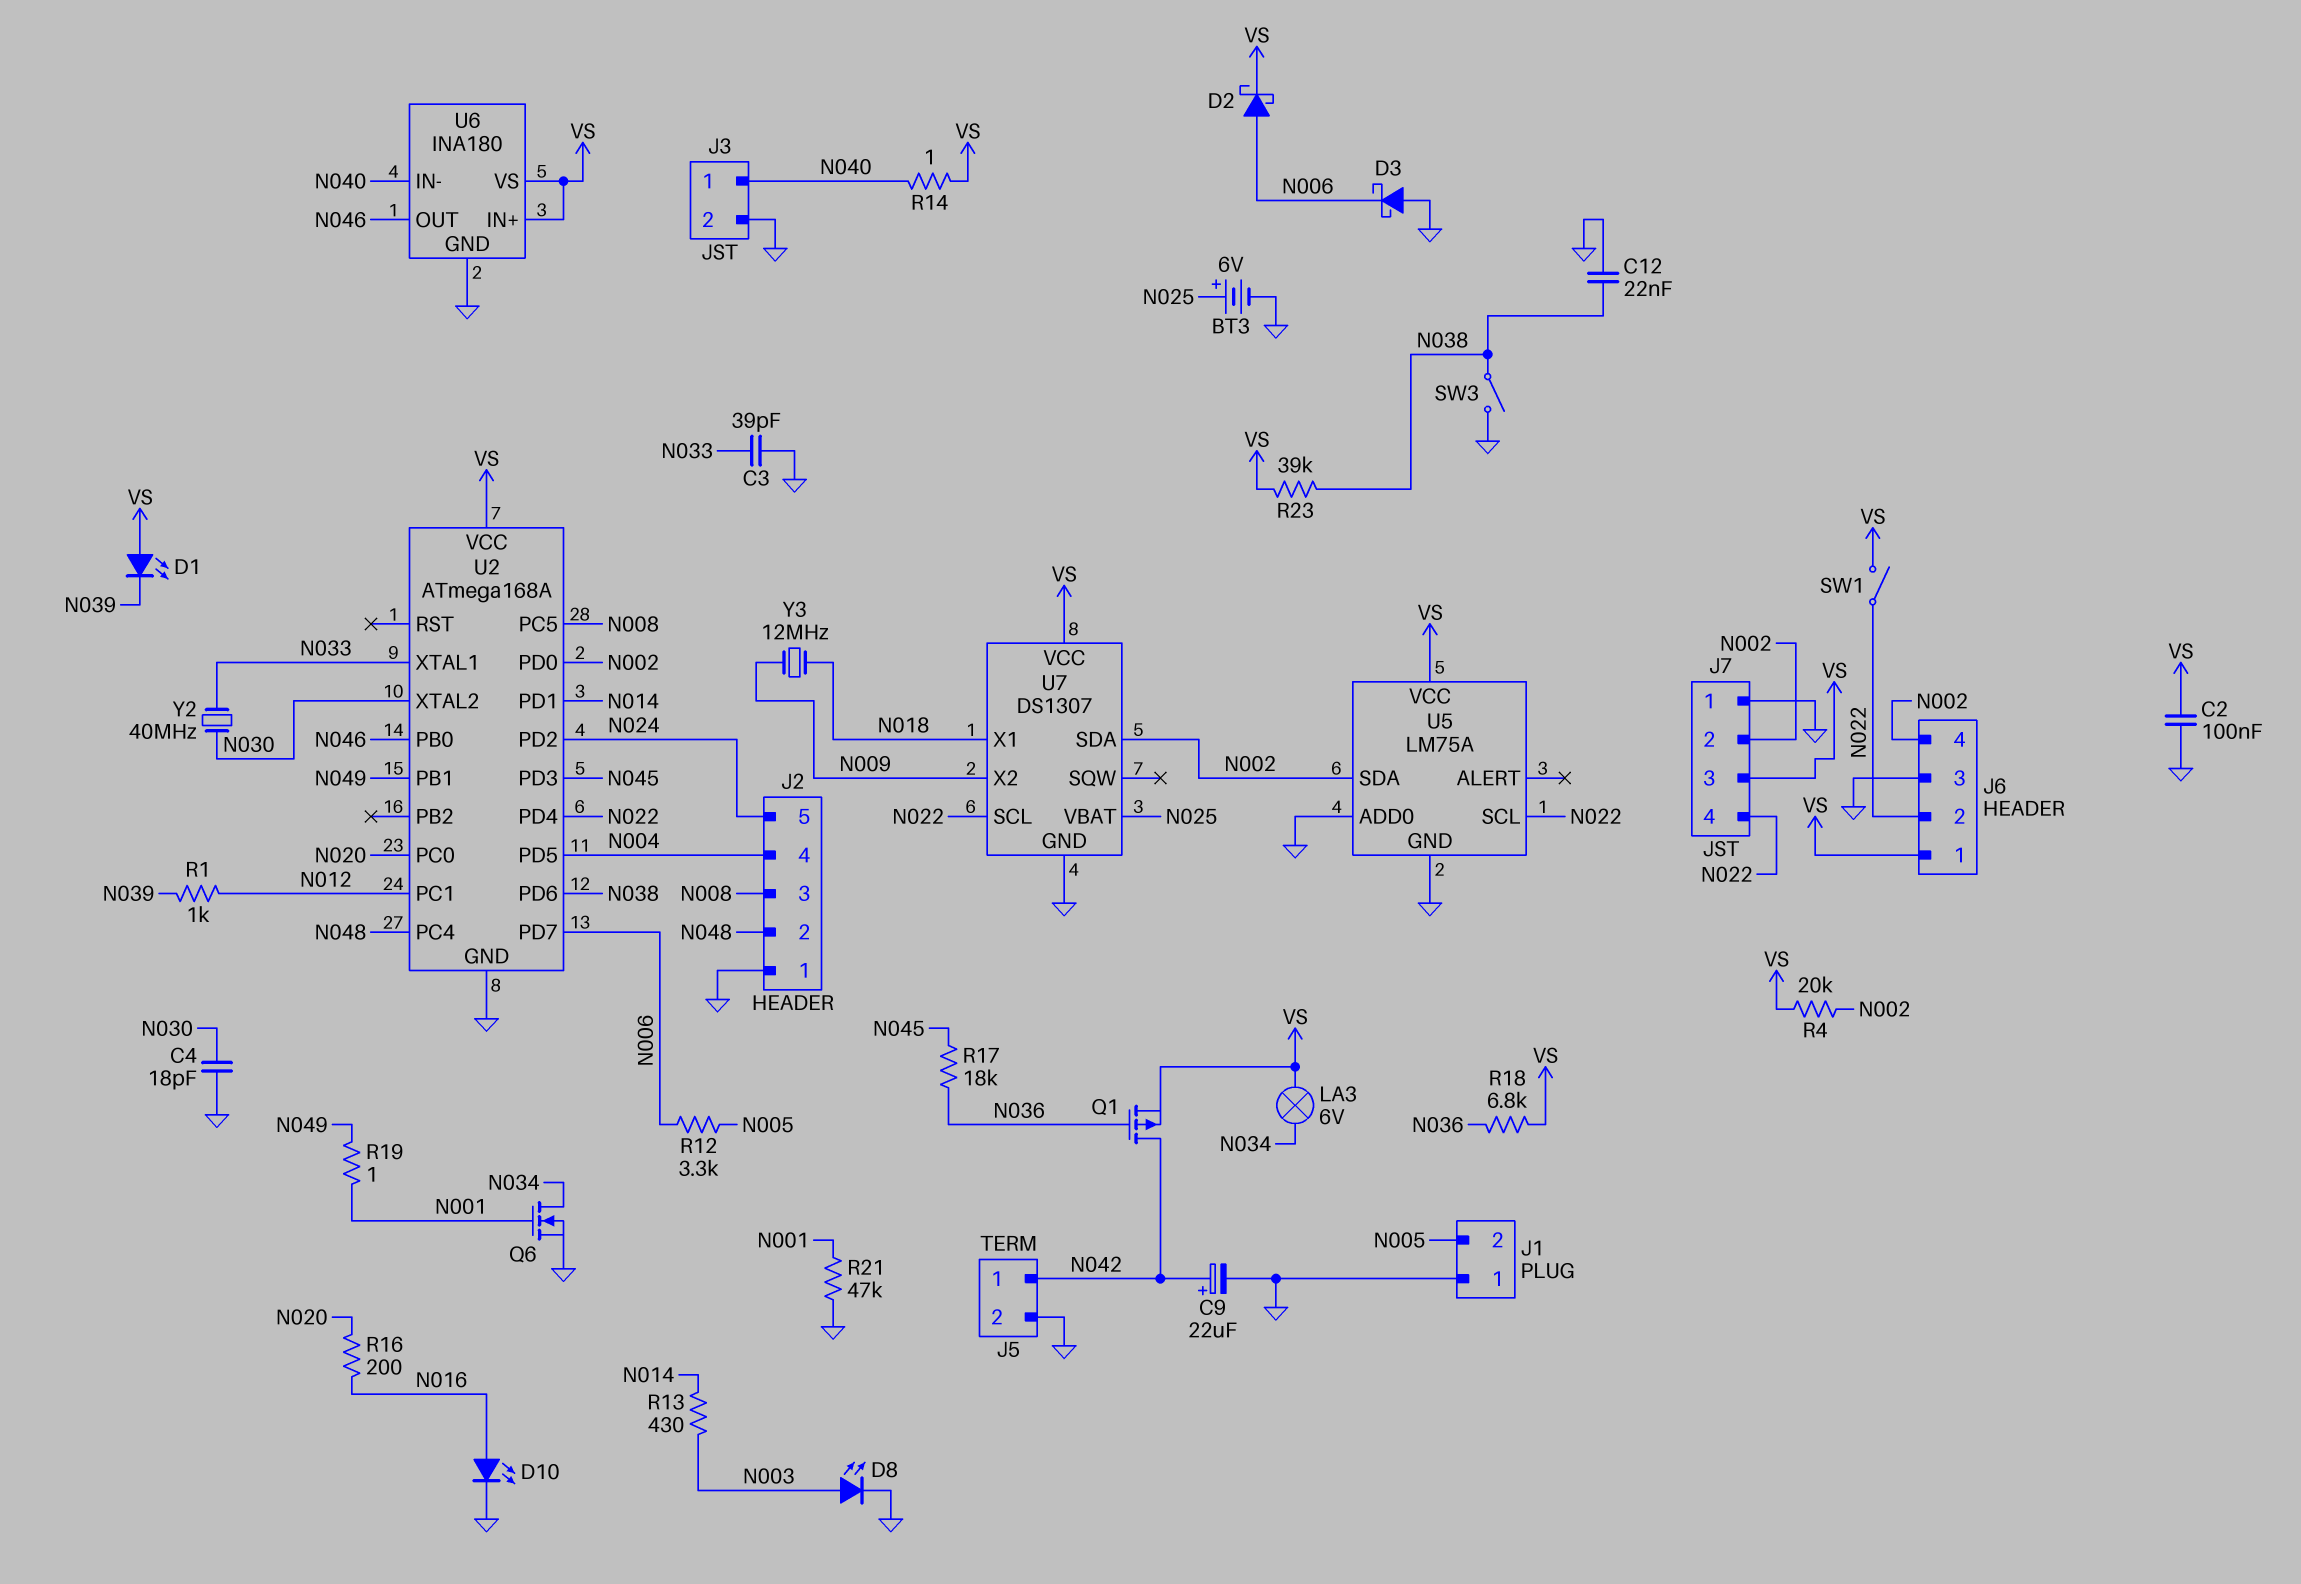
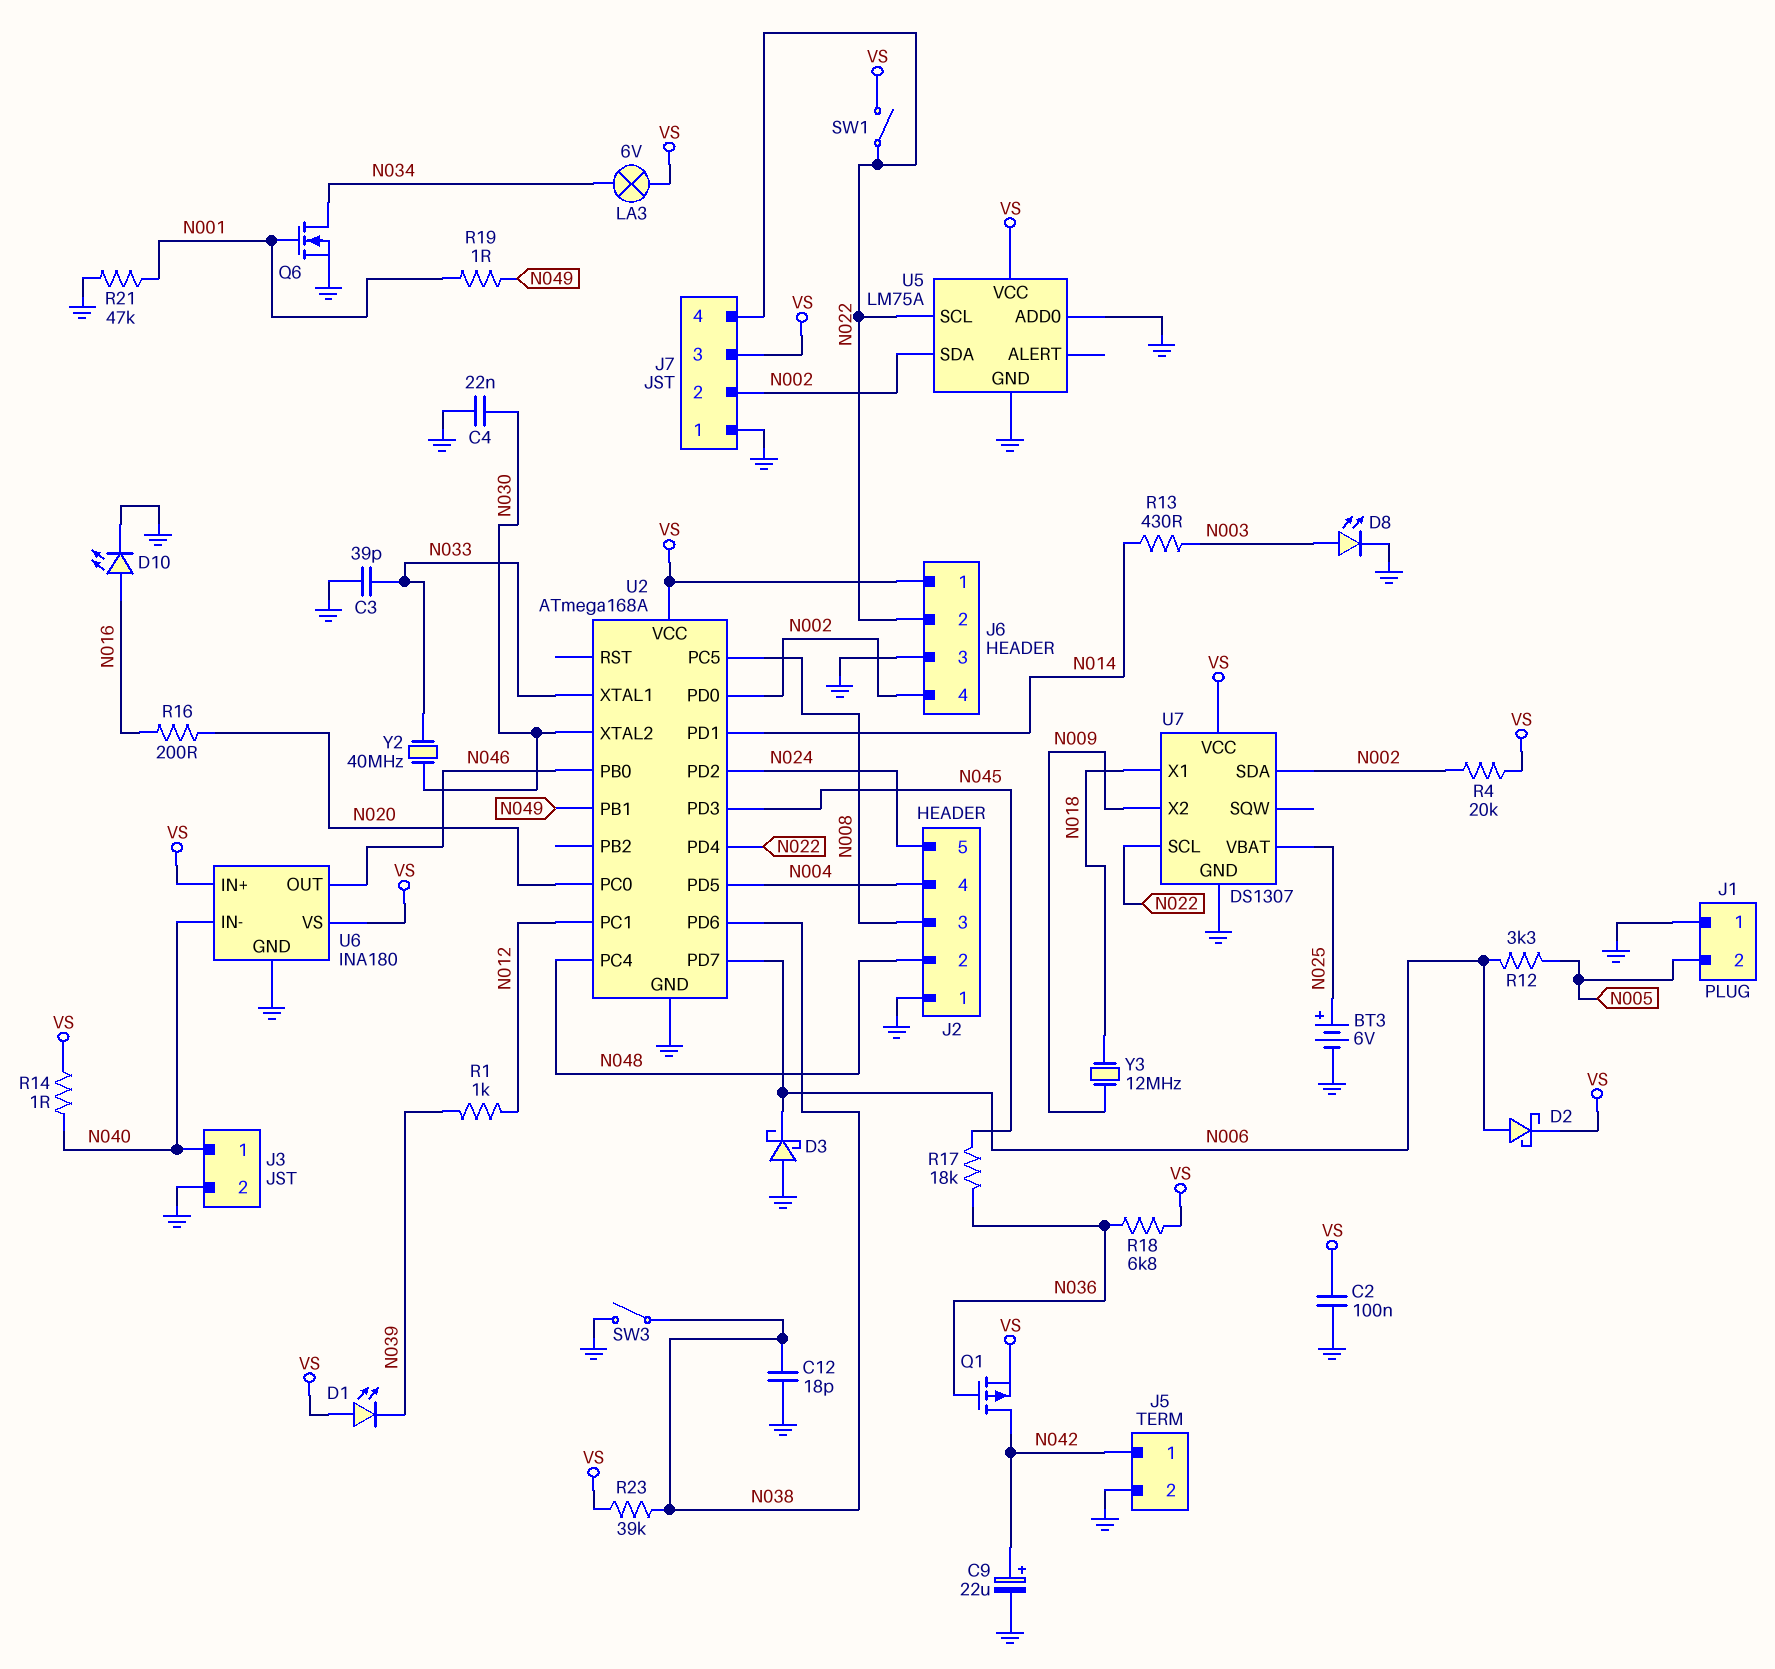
C4: 18pF (GND, N030) -> 22nF (GND, N030)
C12: 22nF (GND, N038) -> 18pF (GND, N038)

